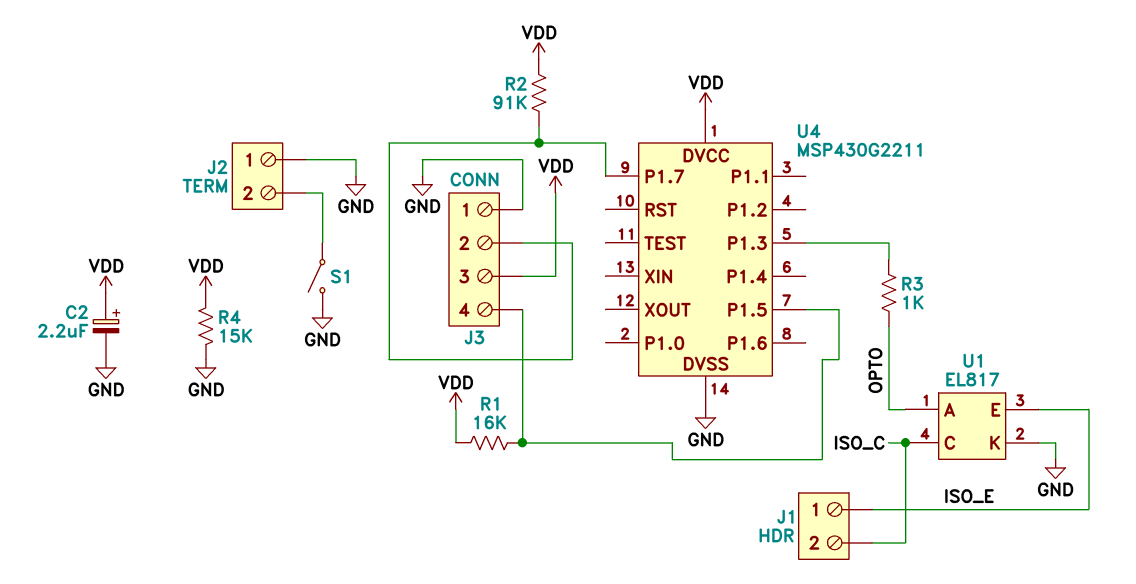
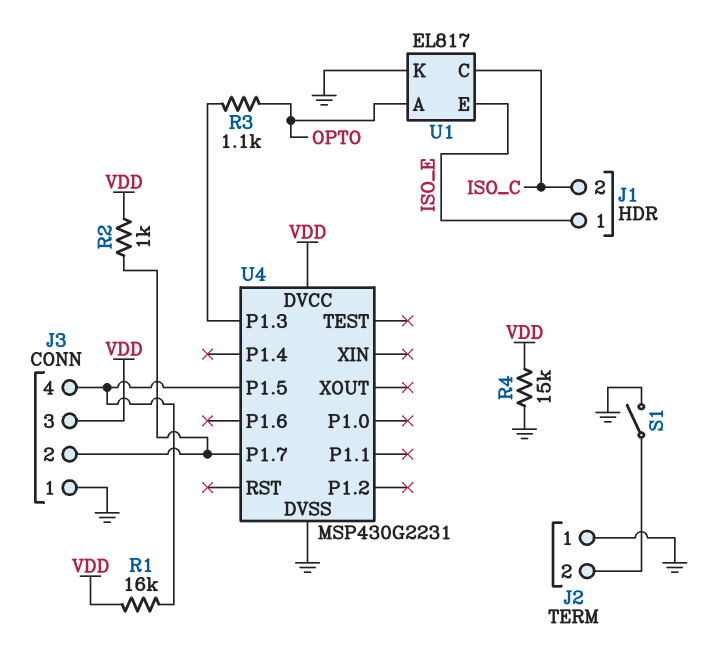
C2: 2.2uF (plus VDD, minus GND) -> none
R2: 91k (J3/2, VDD) -> 1k (J3/2, VDD)
R3: 1k (OPTO, U4/P1.3) -> 1.1k (OPTO, U4/P1.3)
U4: MSP430G2211 -> MSP430G2231

